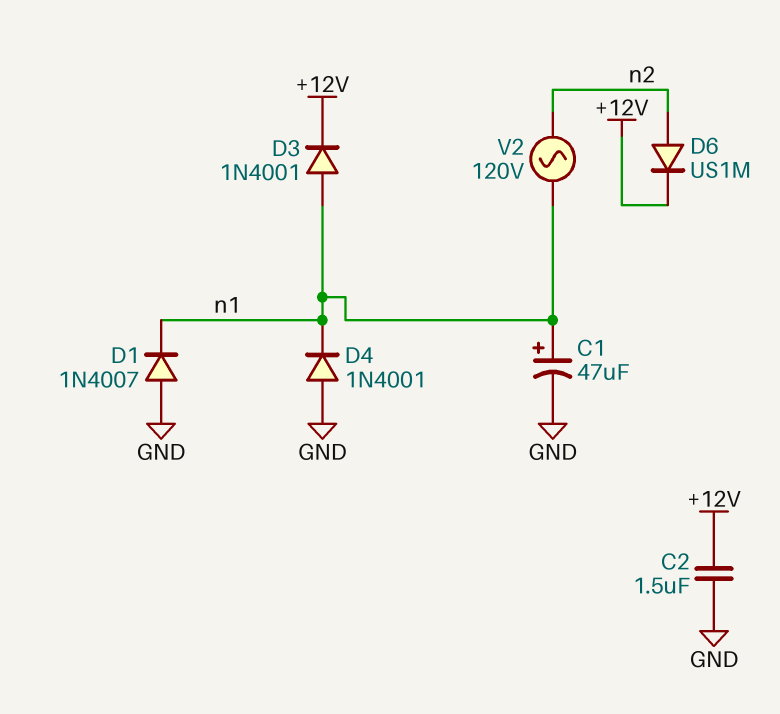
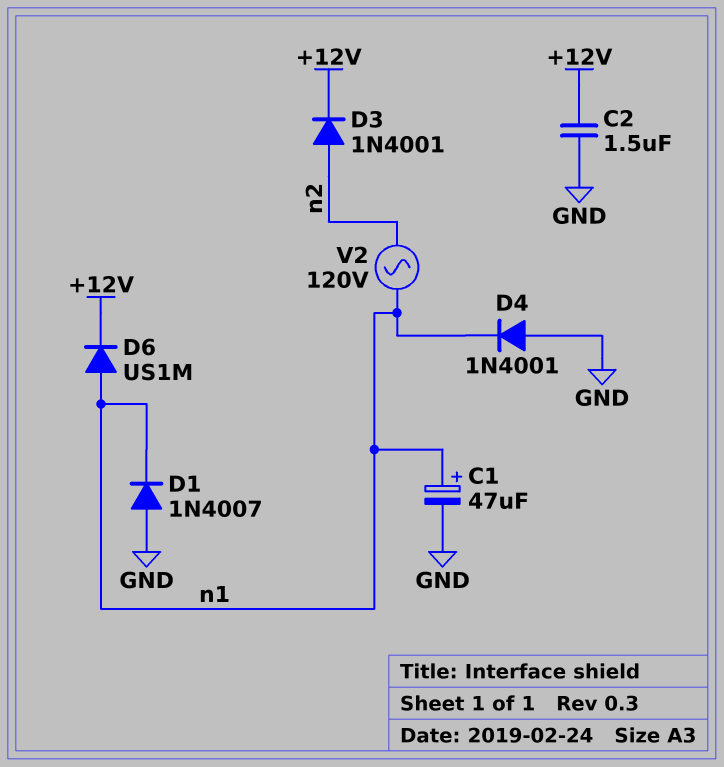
D3: diode 1N4001 (A n1, K +12V) -> diode 1N4001 (A n2, K +12V)
D6: diode US1M (A n2, K +12V) -> diode US1M (A n1, K +12V)

